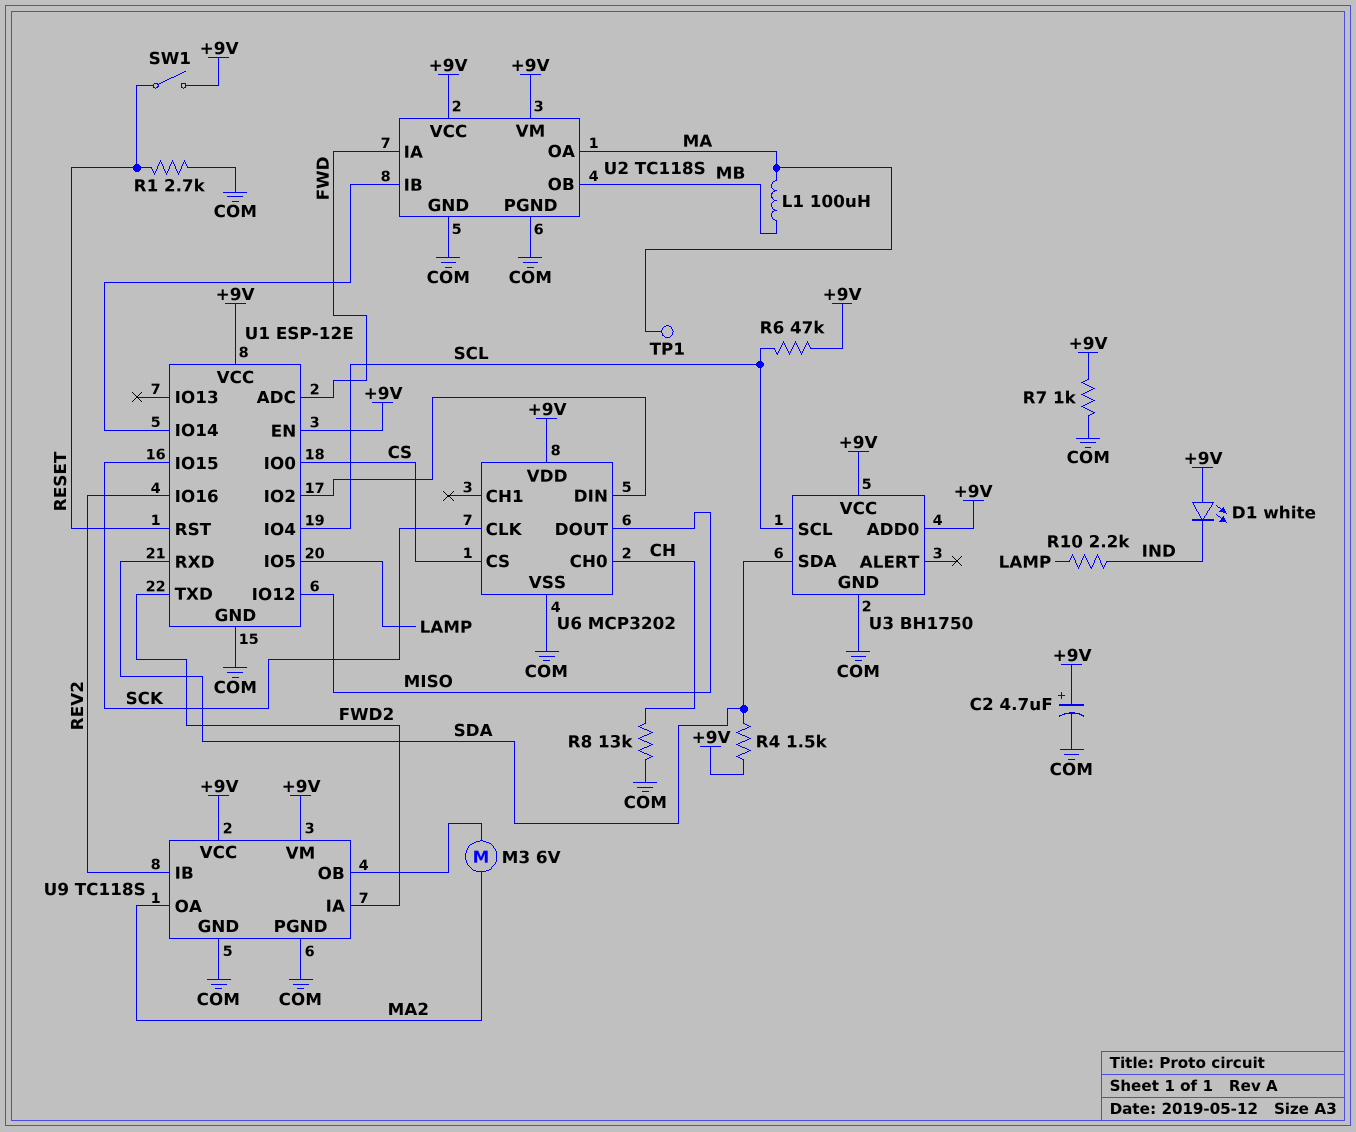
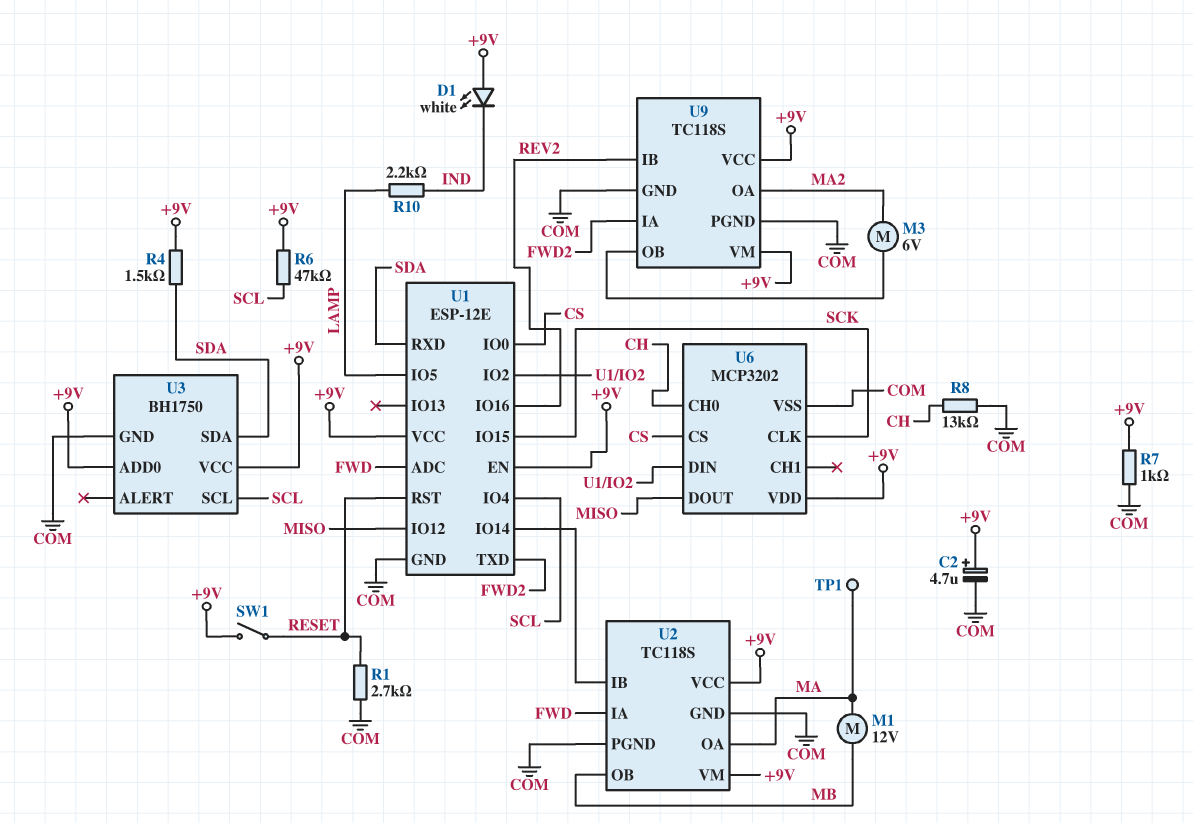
L1: 100uH (MA, MB) -> none
M1: none -> motor 12V (MA, MB)

